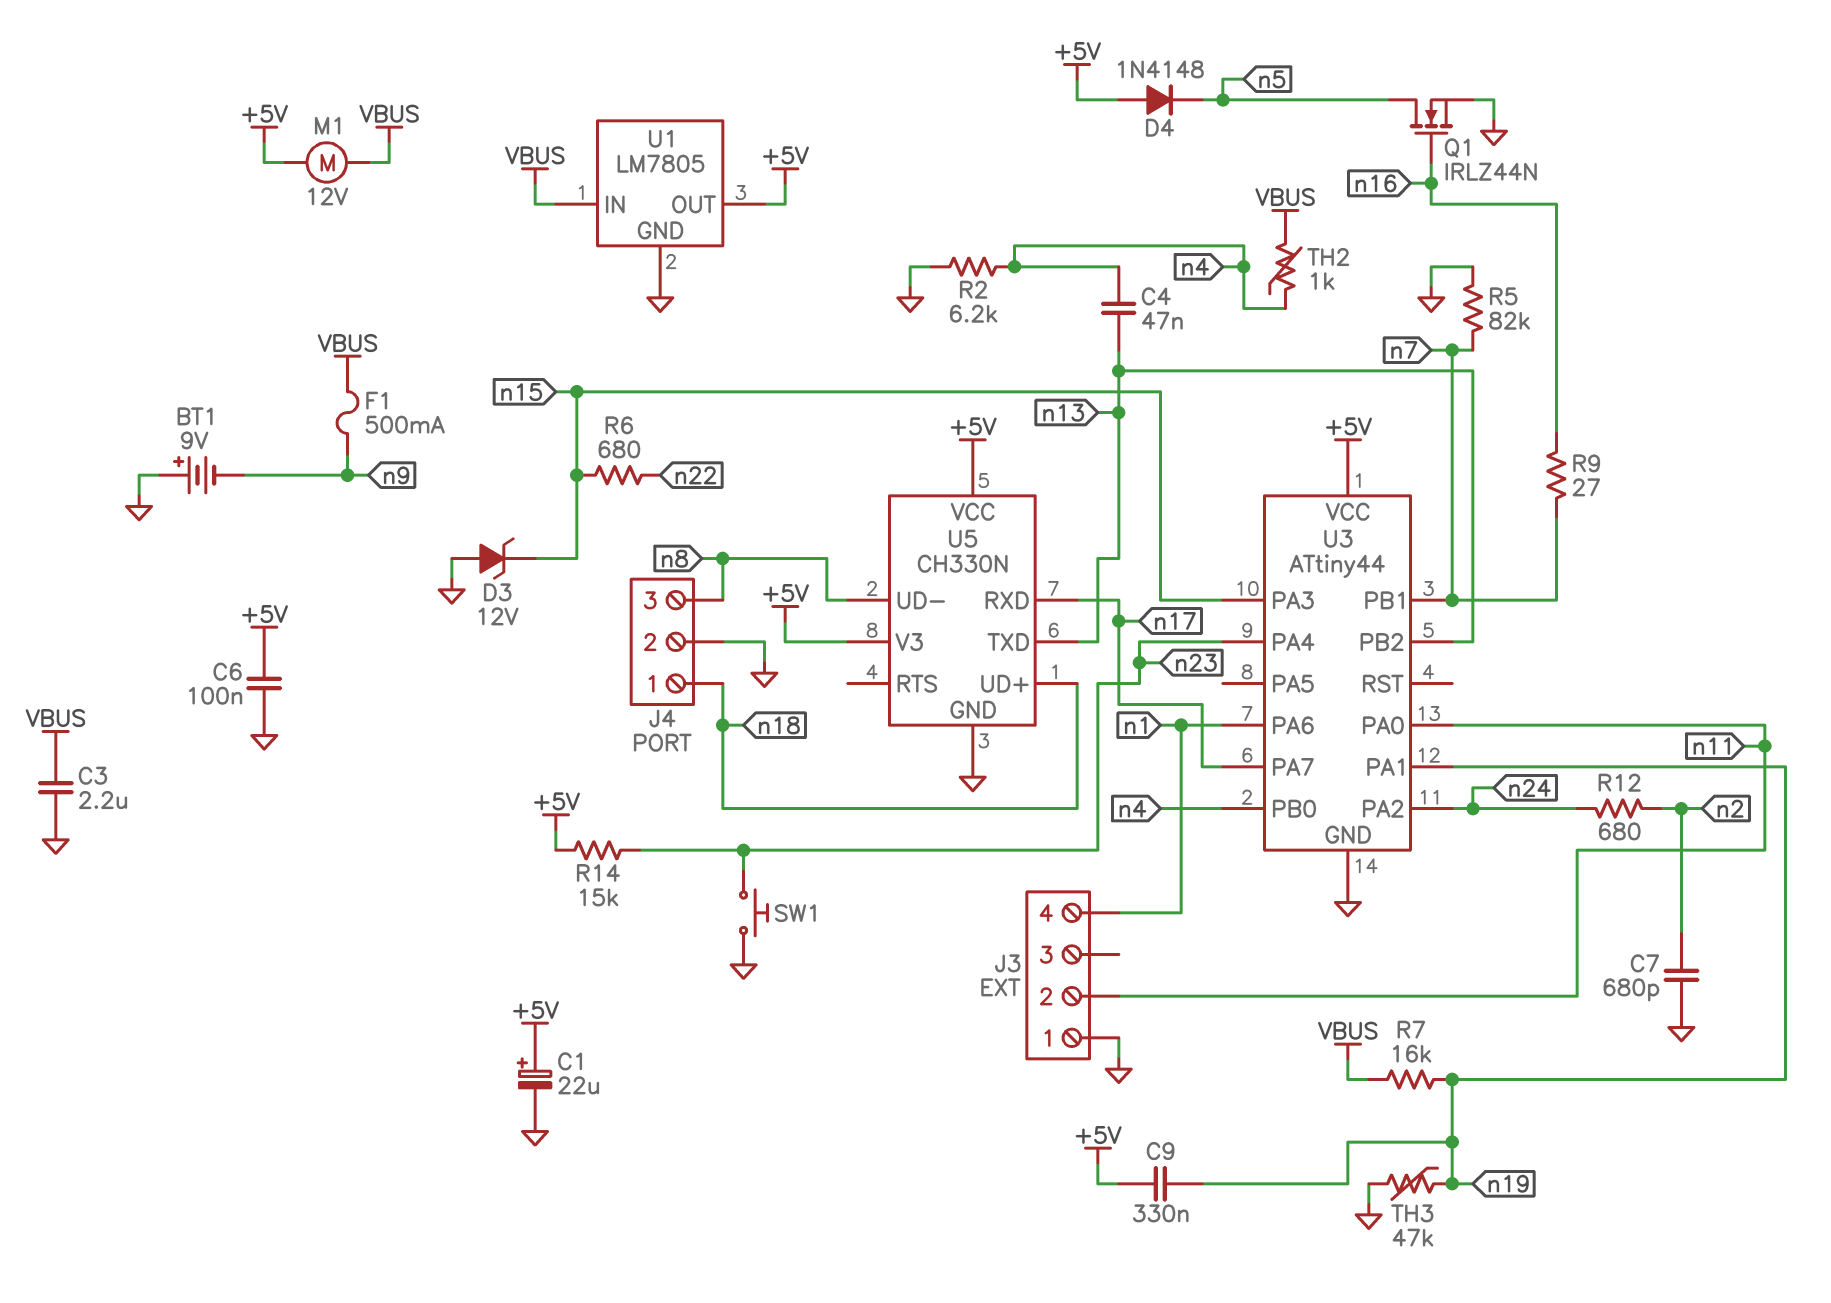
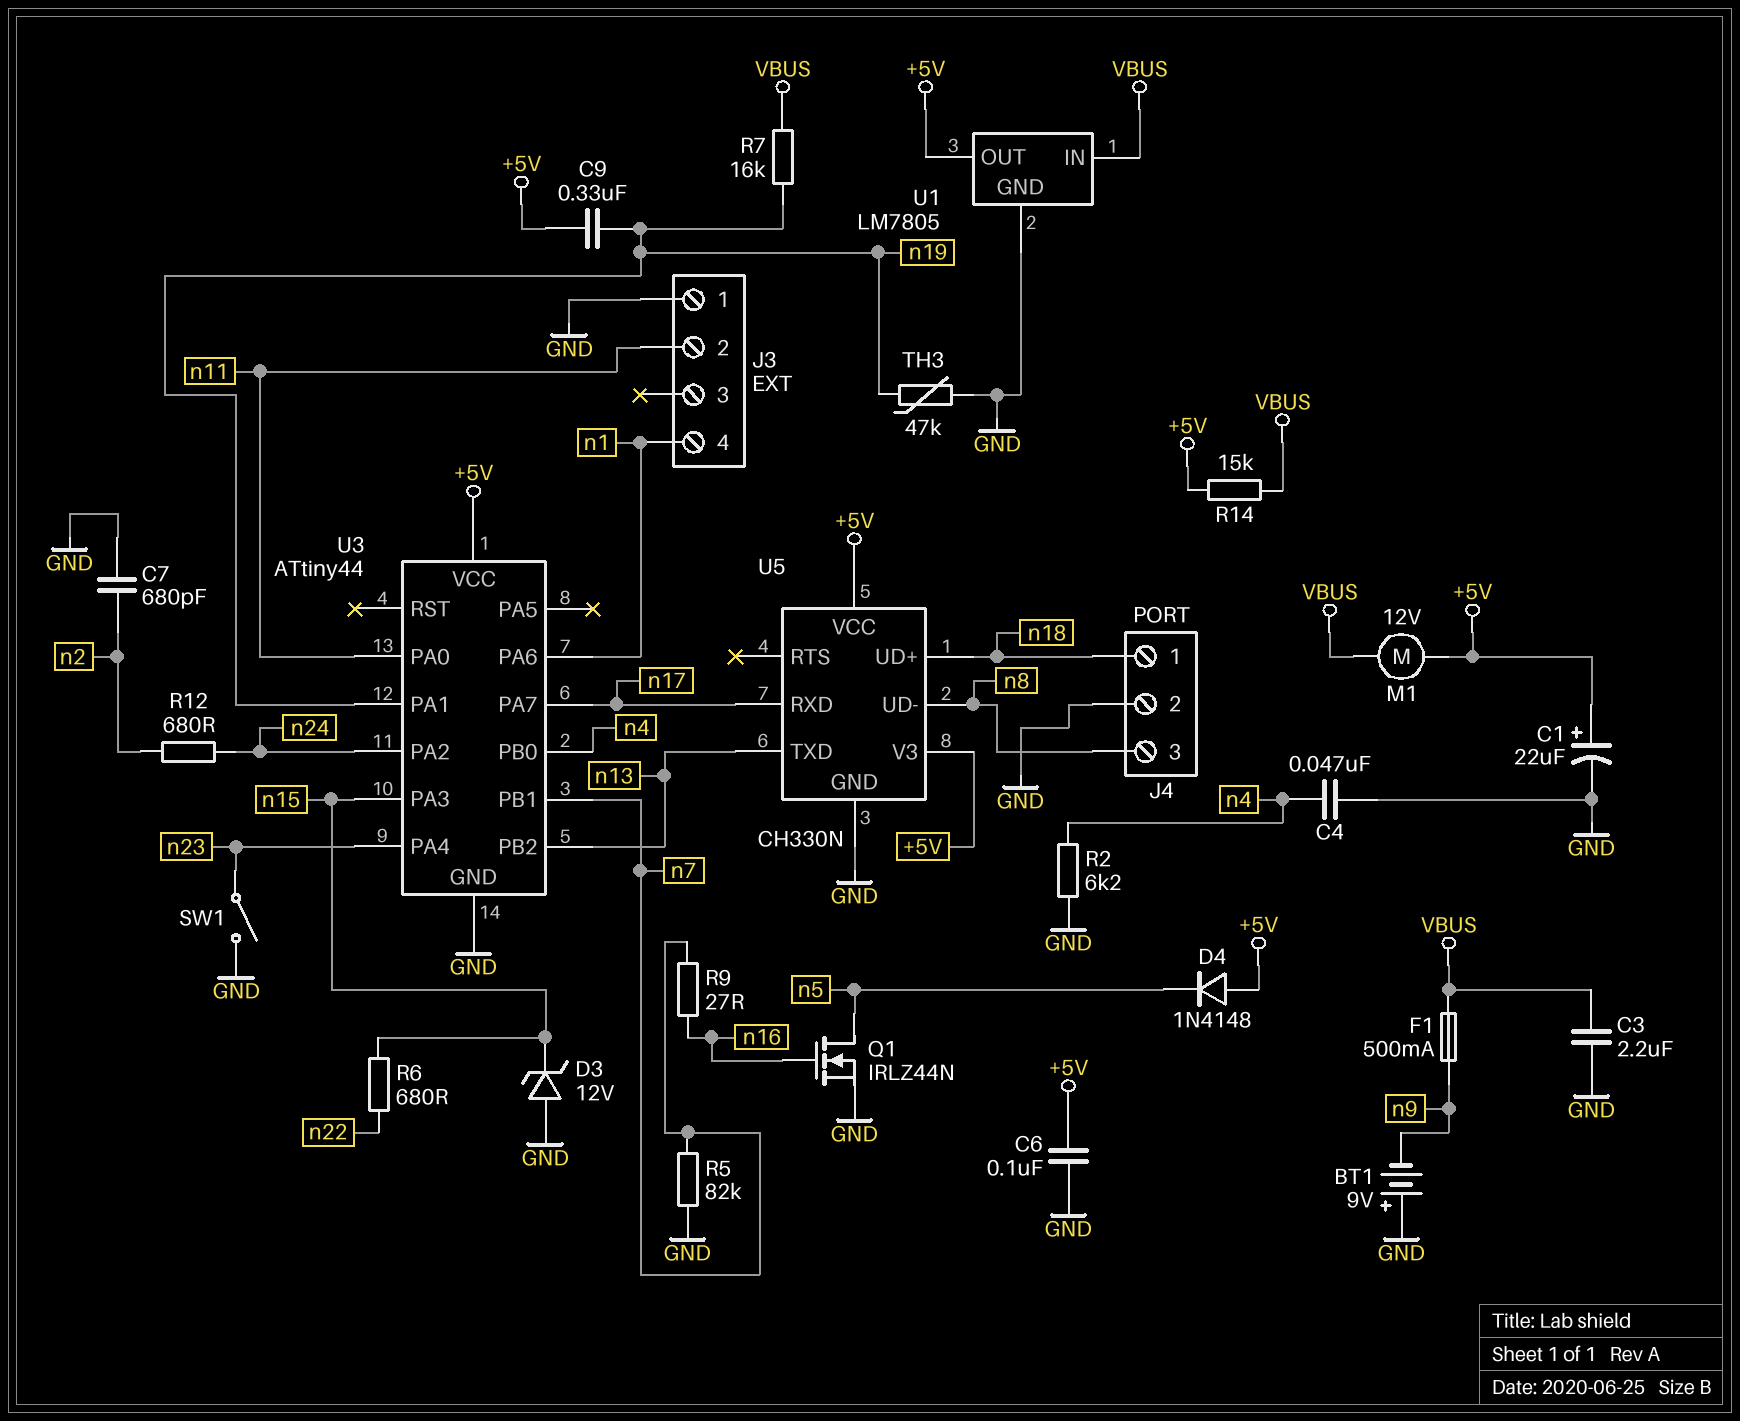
C4: 47nF (n4, n13) -> 47nF (GND, n4)
R14: 15k (+5V, n23) -> 15k (+5V, VBUS)
SW1: button (GND, n23) -> switch (GND, n23)
TH2: 1k (VBUS, n4) -> none

